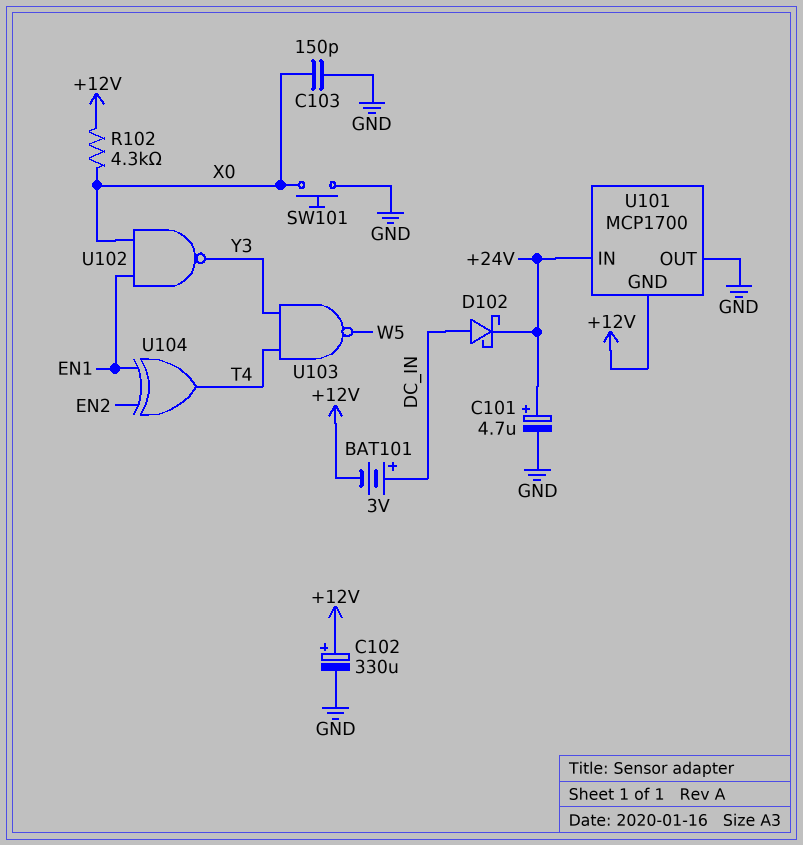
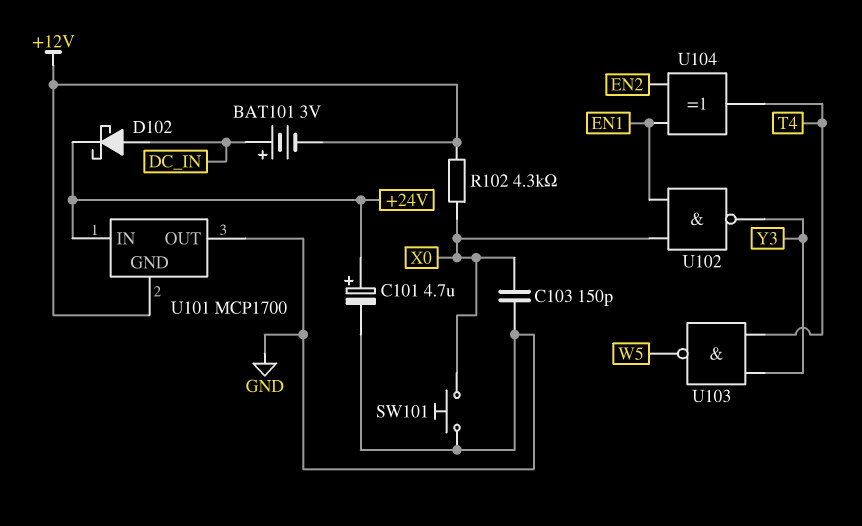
C102: 330uF (plus +12V, minus GND) -> none

